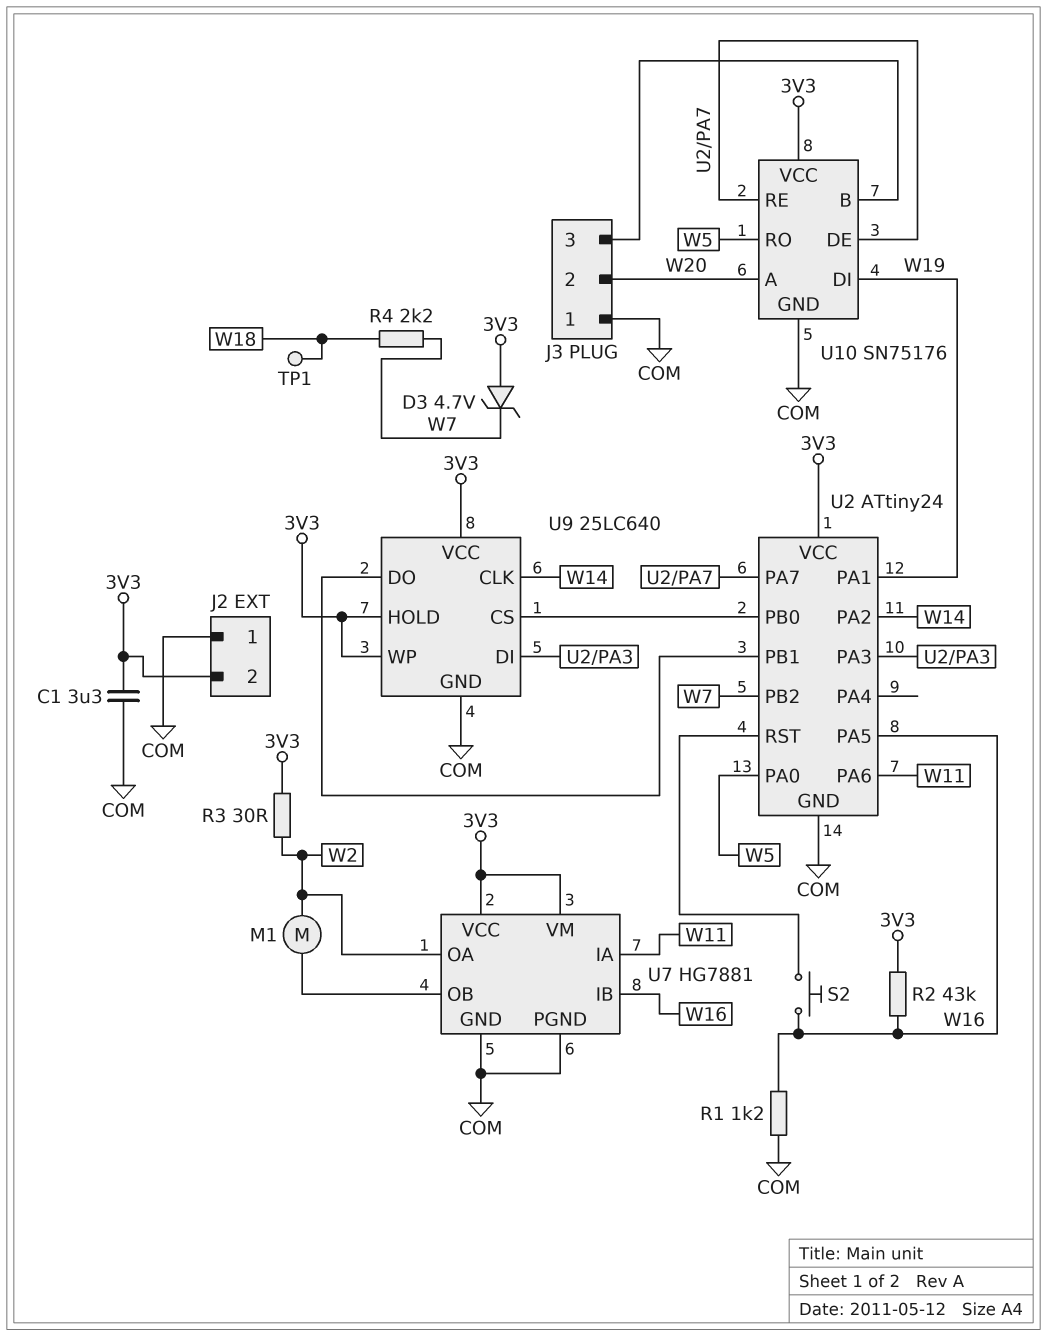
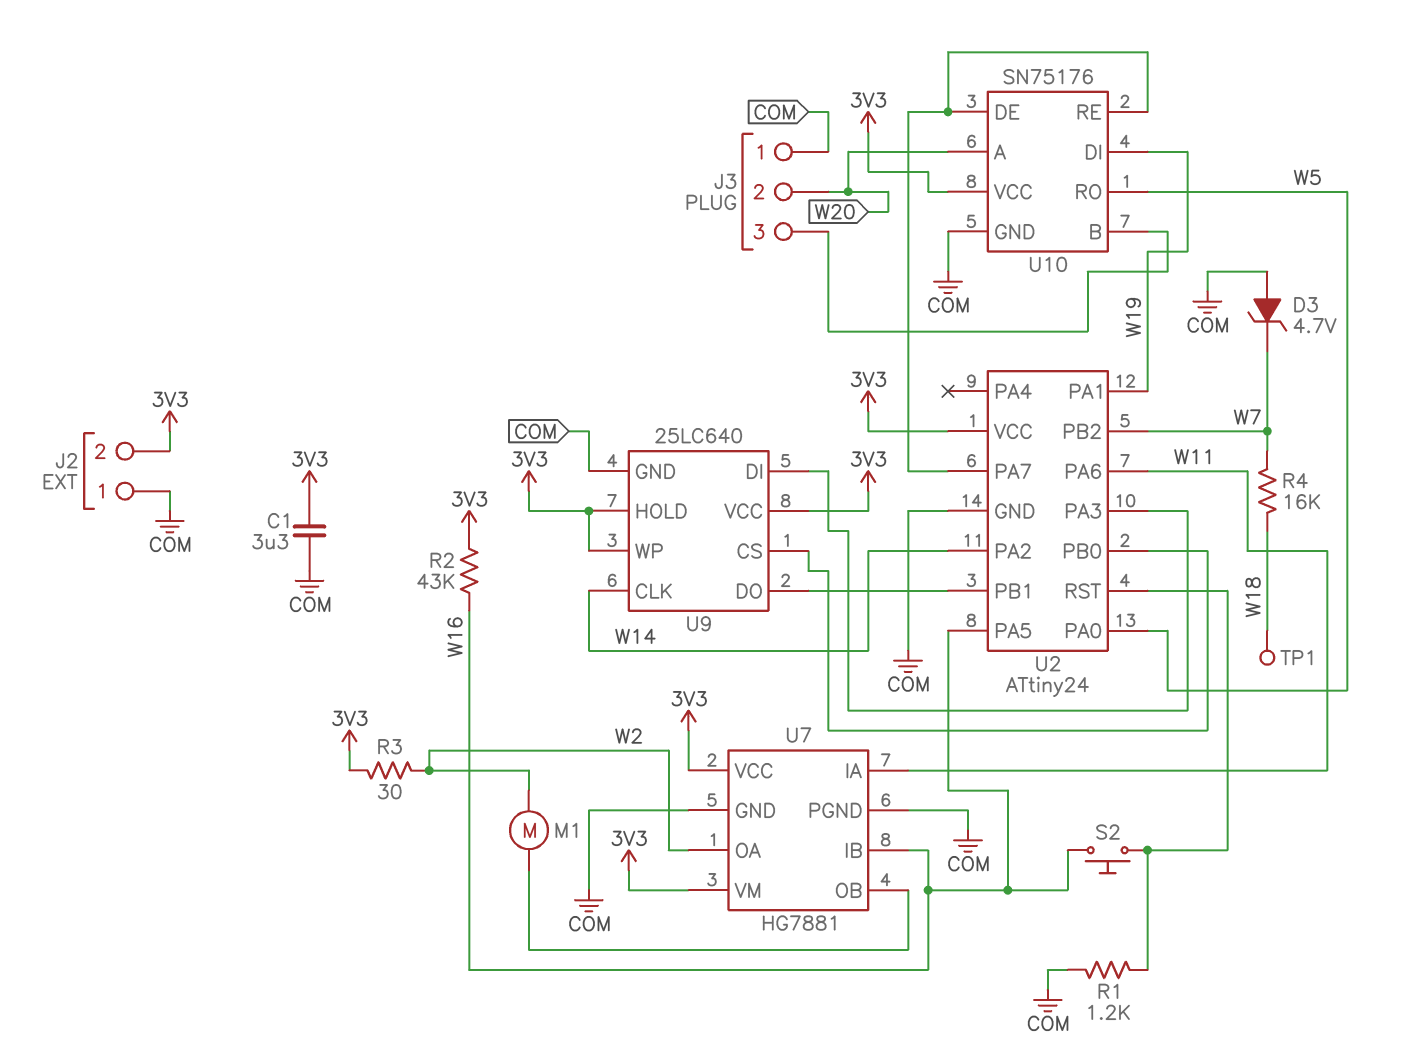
D3: zener 4.7V (A 3V3, K W7) -> zener 4.7V (A COM, K W7)
R1: 1.2k (COM, W16) -> 1.2k (COM, U2/RST)
R4: 2.2k (W7, W18) -> 16k (W7, W18)

